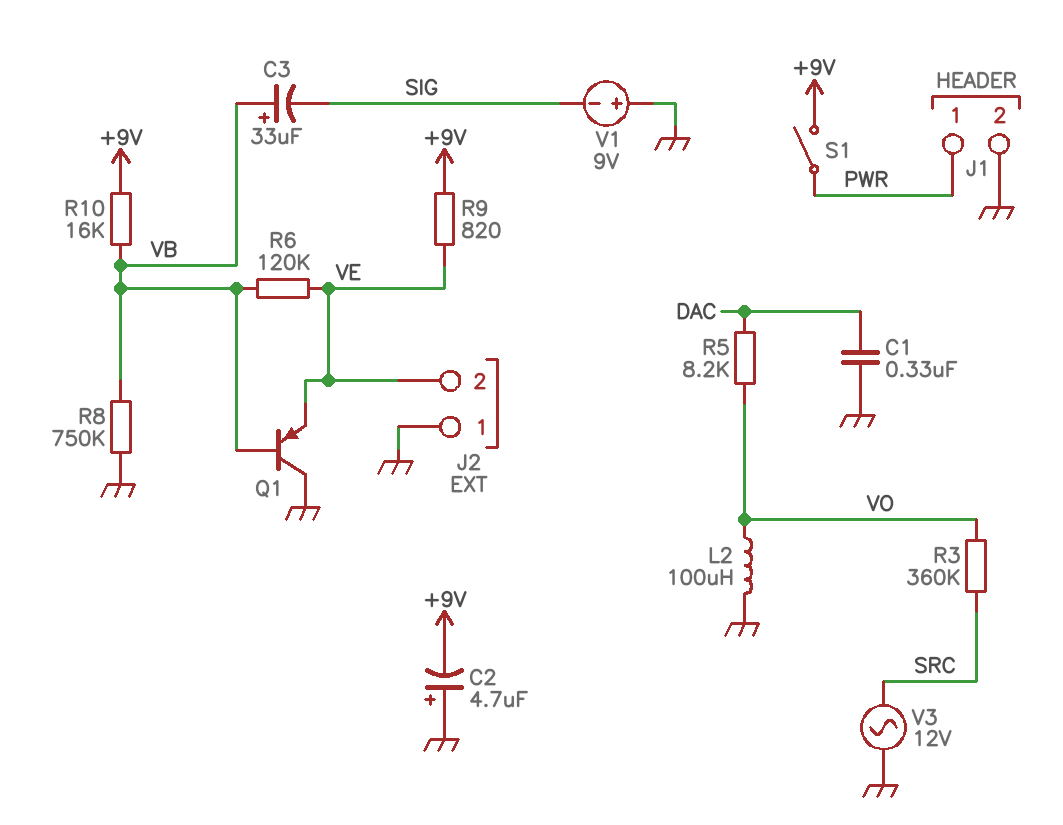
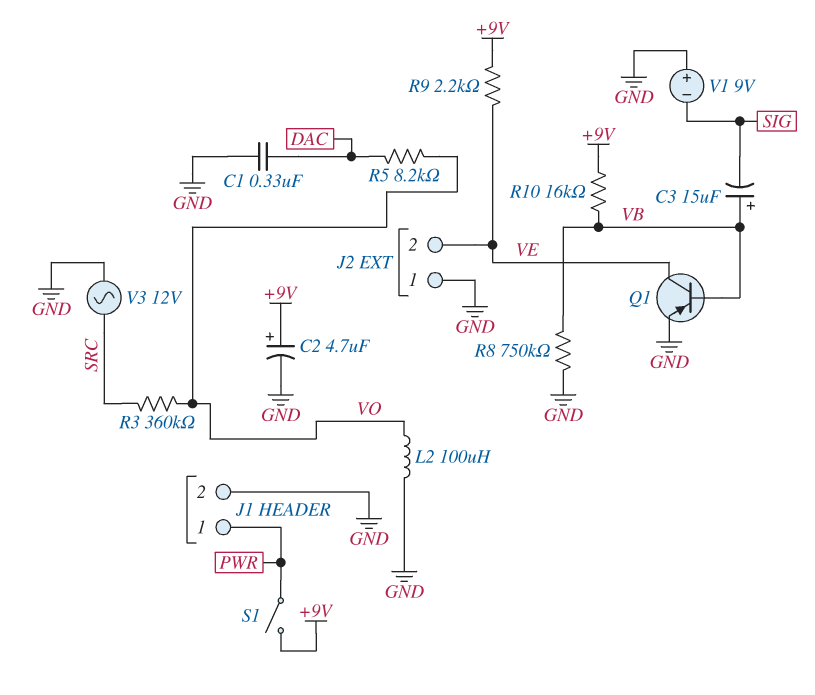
C2: 4.7uF (plus GND, minus +9V) -> 4.7uF (plus +9V, minus GND)
C3: 33uF (plus VB, minus SIG) -> 15uF (plus VB, minus SIG)
Q1: PNP (B VB, C GND, E VE) -> PNP (B VB, C VE, E GND)
R6: 120k (VB, VE) -> none
R9: 820 (+9V, VE) -> 2.2k (+9V, VE)

